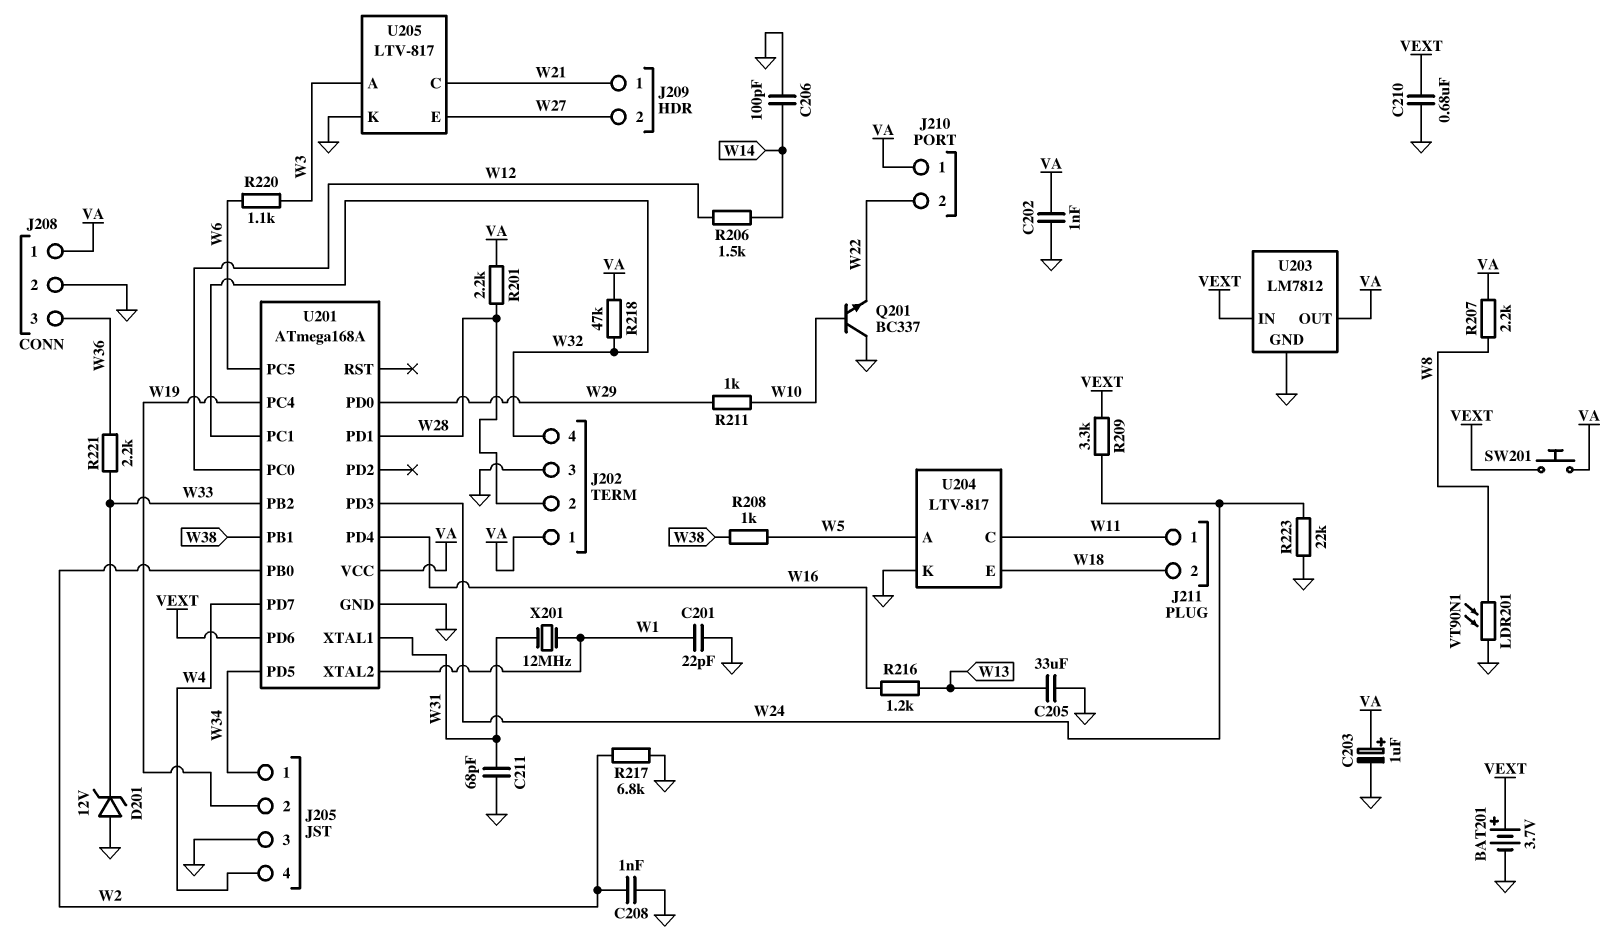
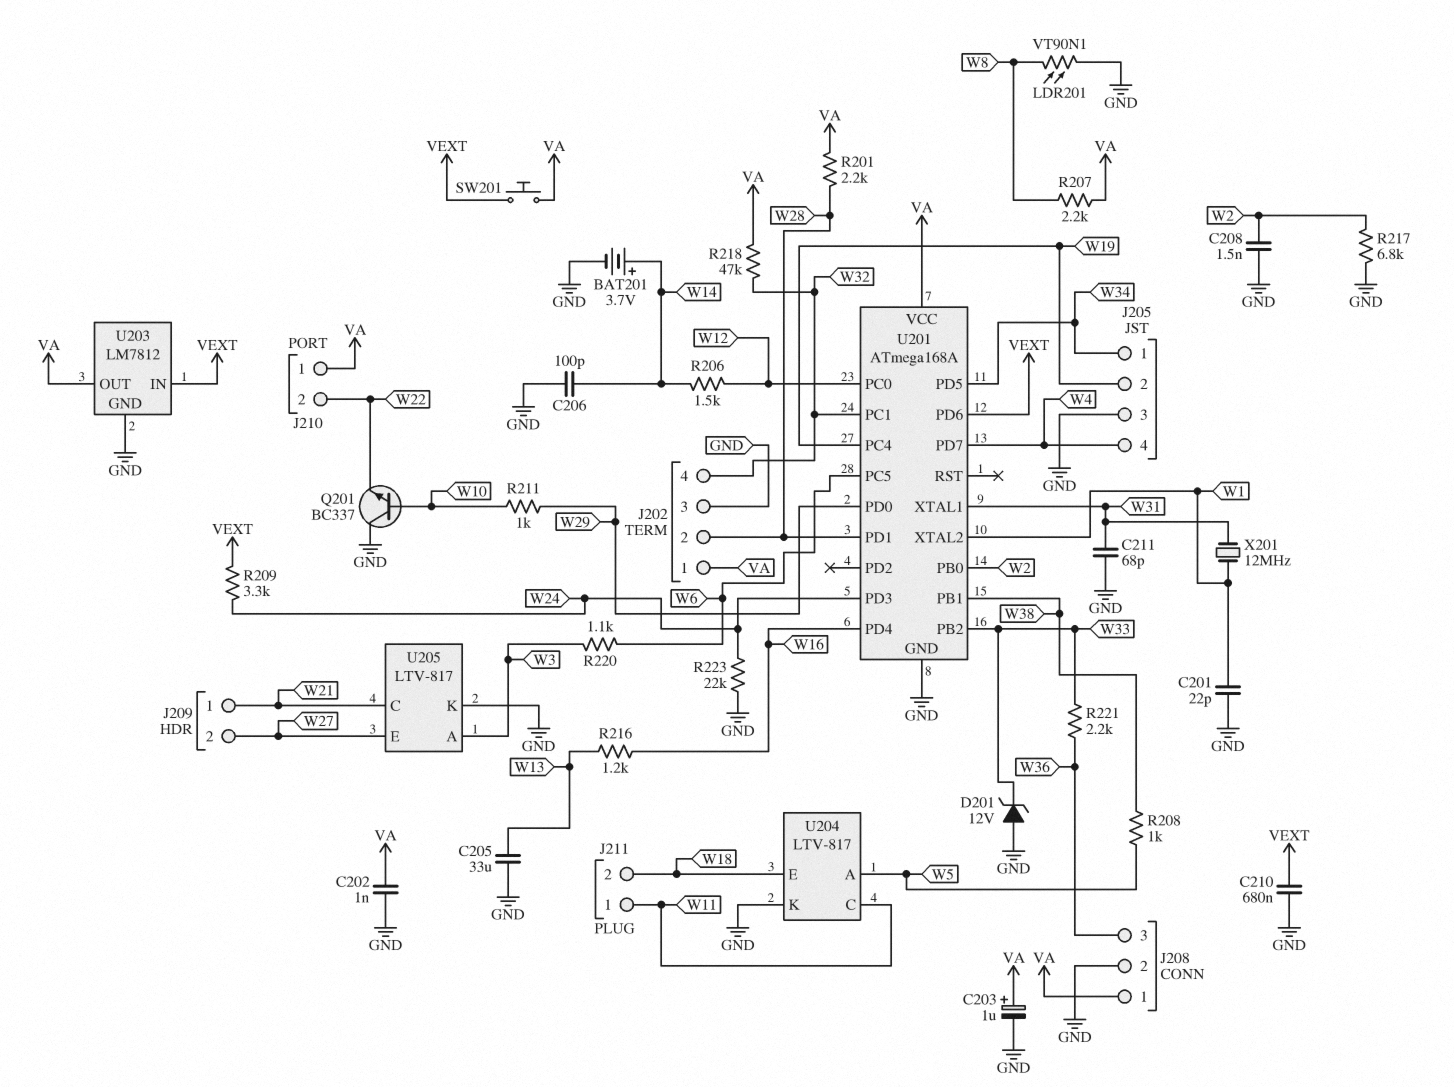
BAT201: 3.7V (plus VEXT, minus GND) -> 3.7V (plus W14, minus GND)
C208: 1nF (GND, W2) -> 1.5nF (GND, W2)

